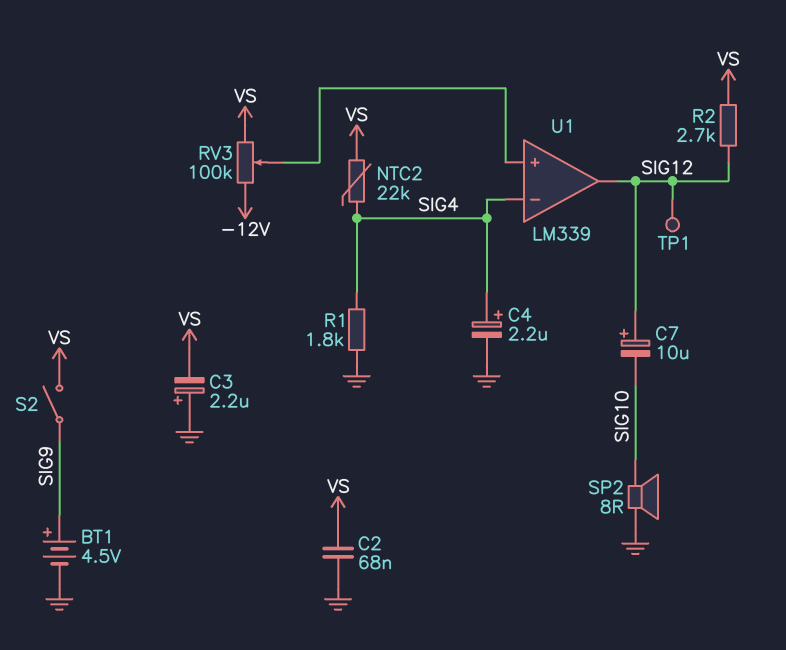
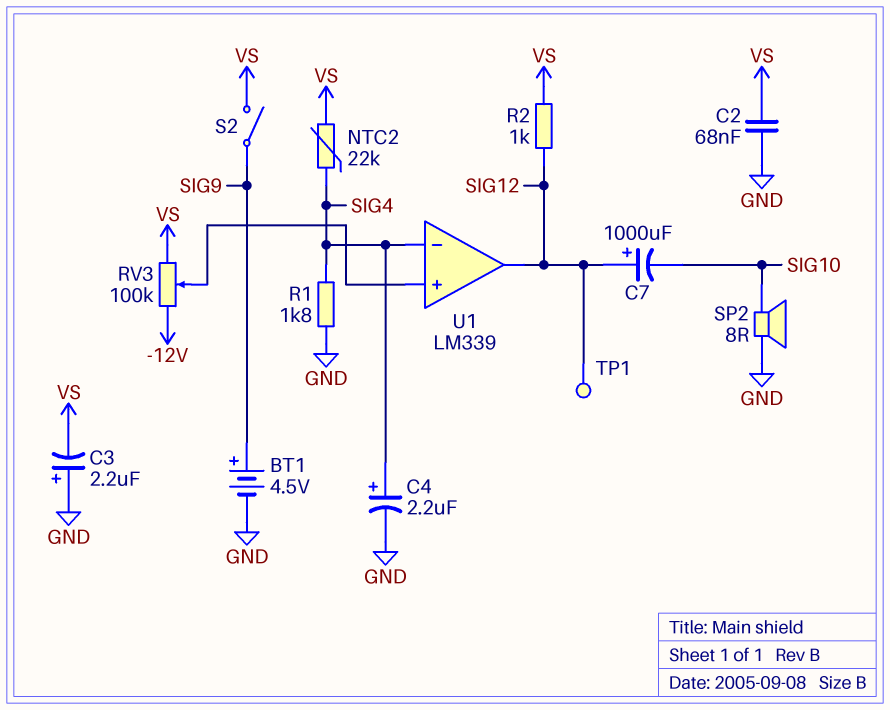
C7: 10uF (plus SIG12, minus SIG10) -> 1000uF (plus SIG12, minus SIG10)
R2: 2.7k (SIG12, VS) -> 1k (SIG12, VS)

